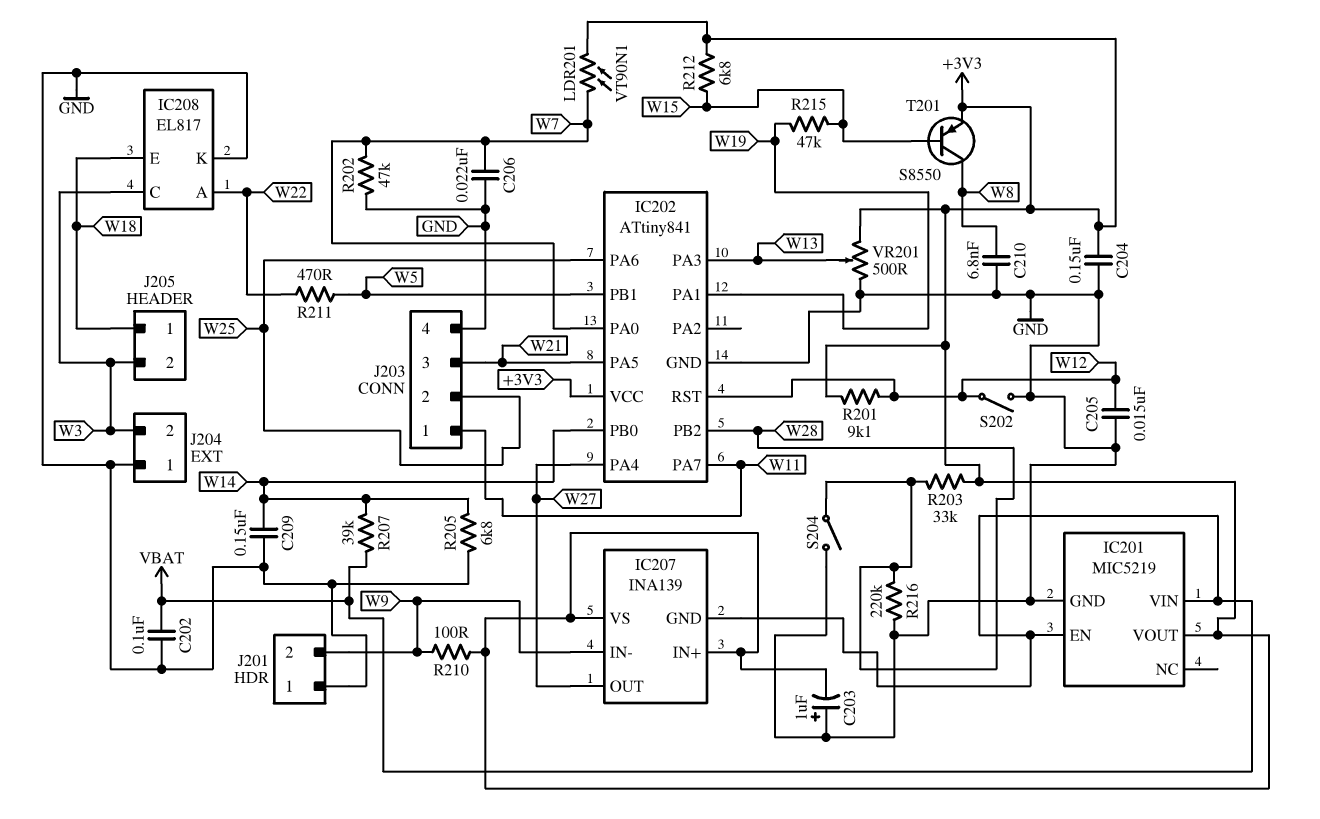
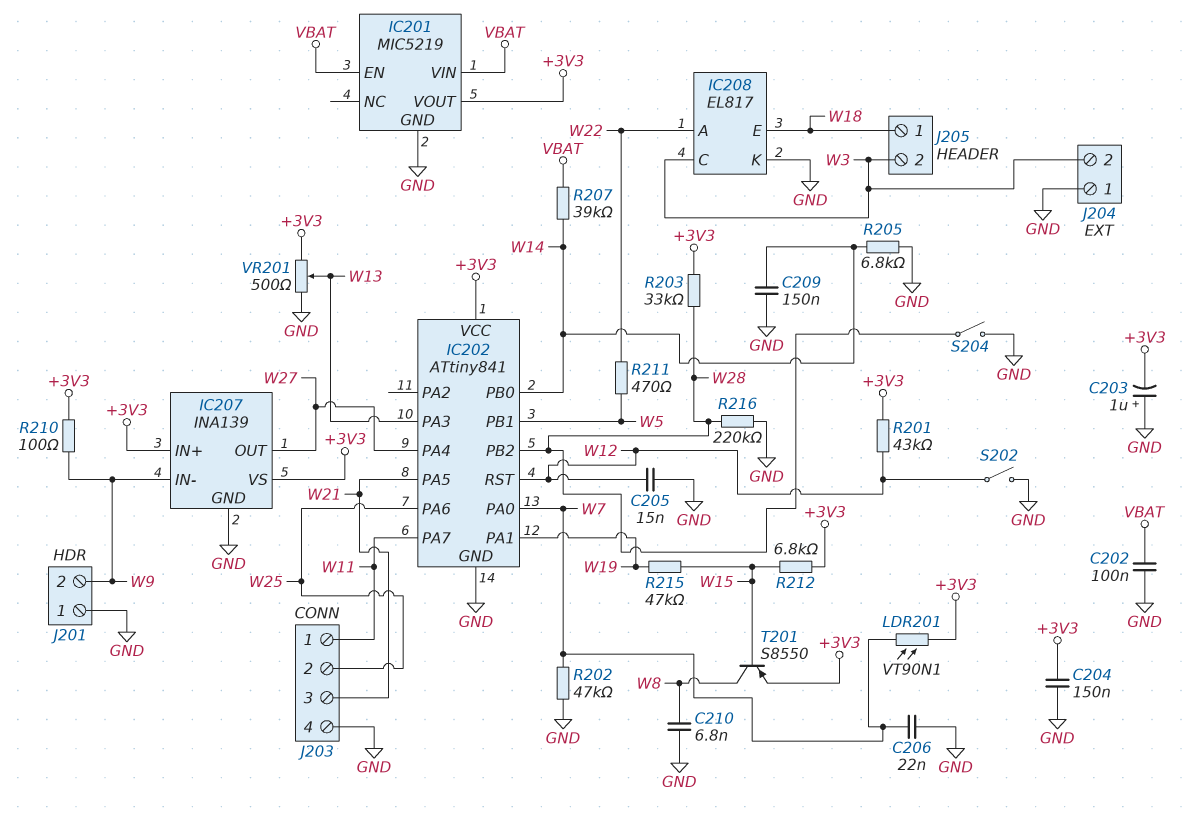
IC207 pin GND: VBAT -> GND
R201: 9.1k (+3V3, W12) -> 43k (+3V3, W12)

